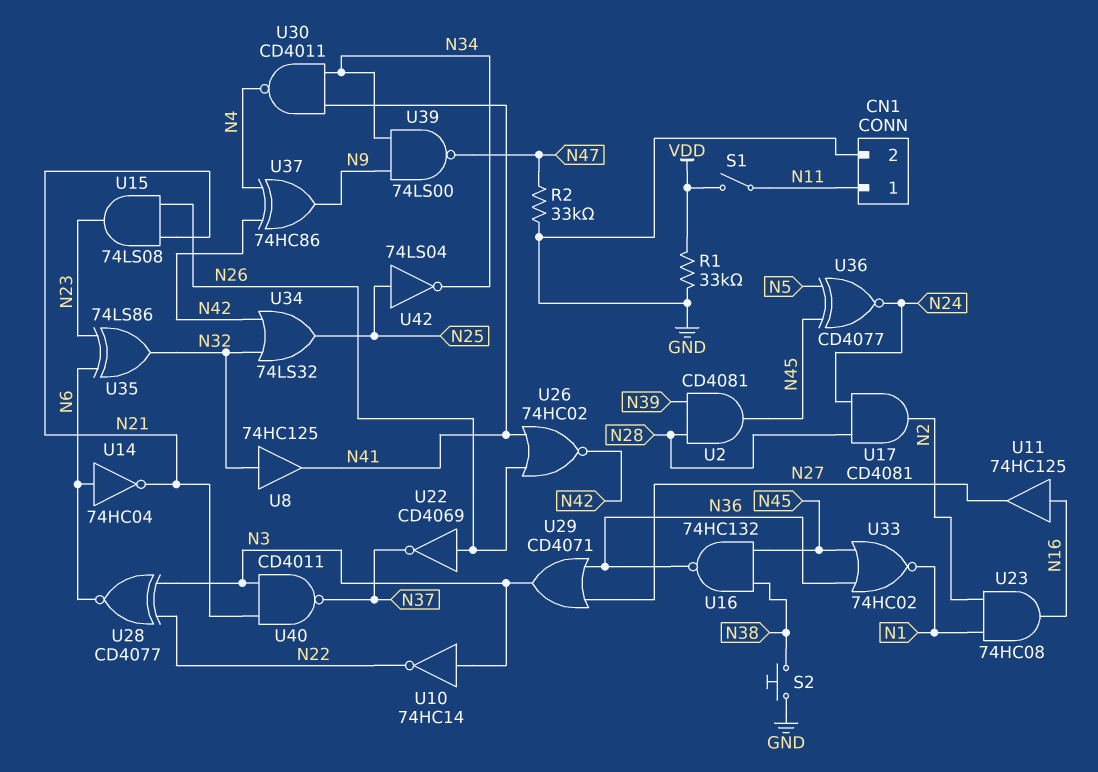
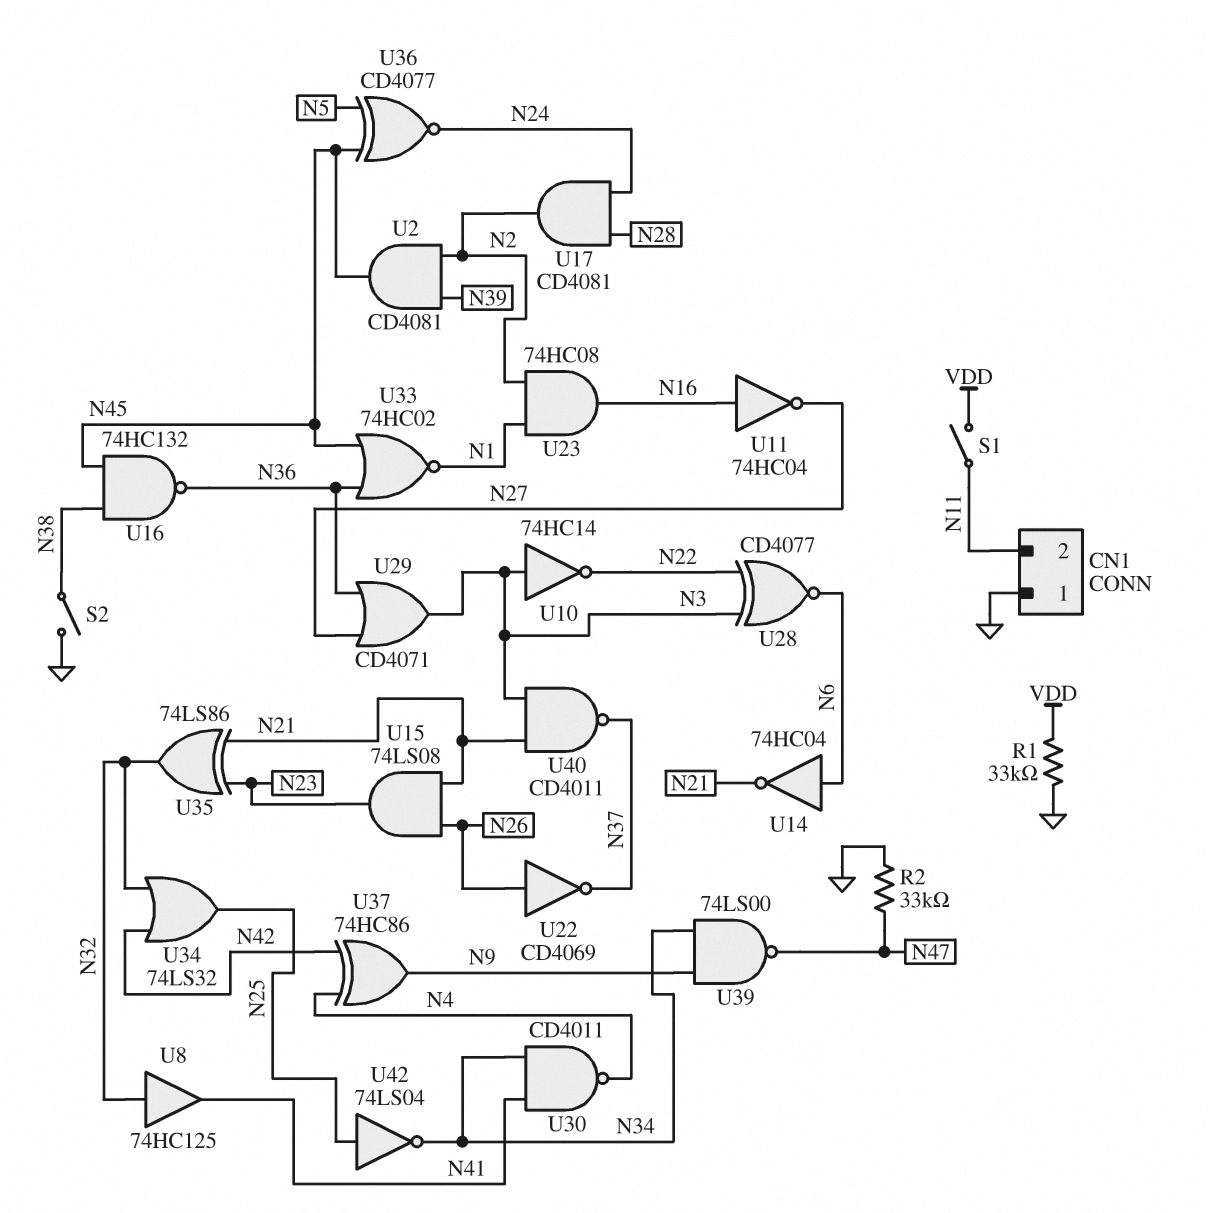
CN1 pin 1: N11 -> GND
CN1 pin 2: GND -> N11
S2: button (GND, N38) -> switch (GND, N38)
U2: AND CD4081 (in N28, in N39, out N45) -> AND CD4081 (in N2, in N39, out N45)
U11: buffer 74HC125 (in N16, out N27) -> NOT 74HC04 (in N16, out N27)
U26: NOR 74HC02 (in N26, in N41, out N42) -> none
U35: XOR 74LS86 (in N6, in N23, out N32) -> XOR 74LS86 (in N21, in N23, out N32)

